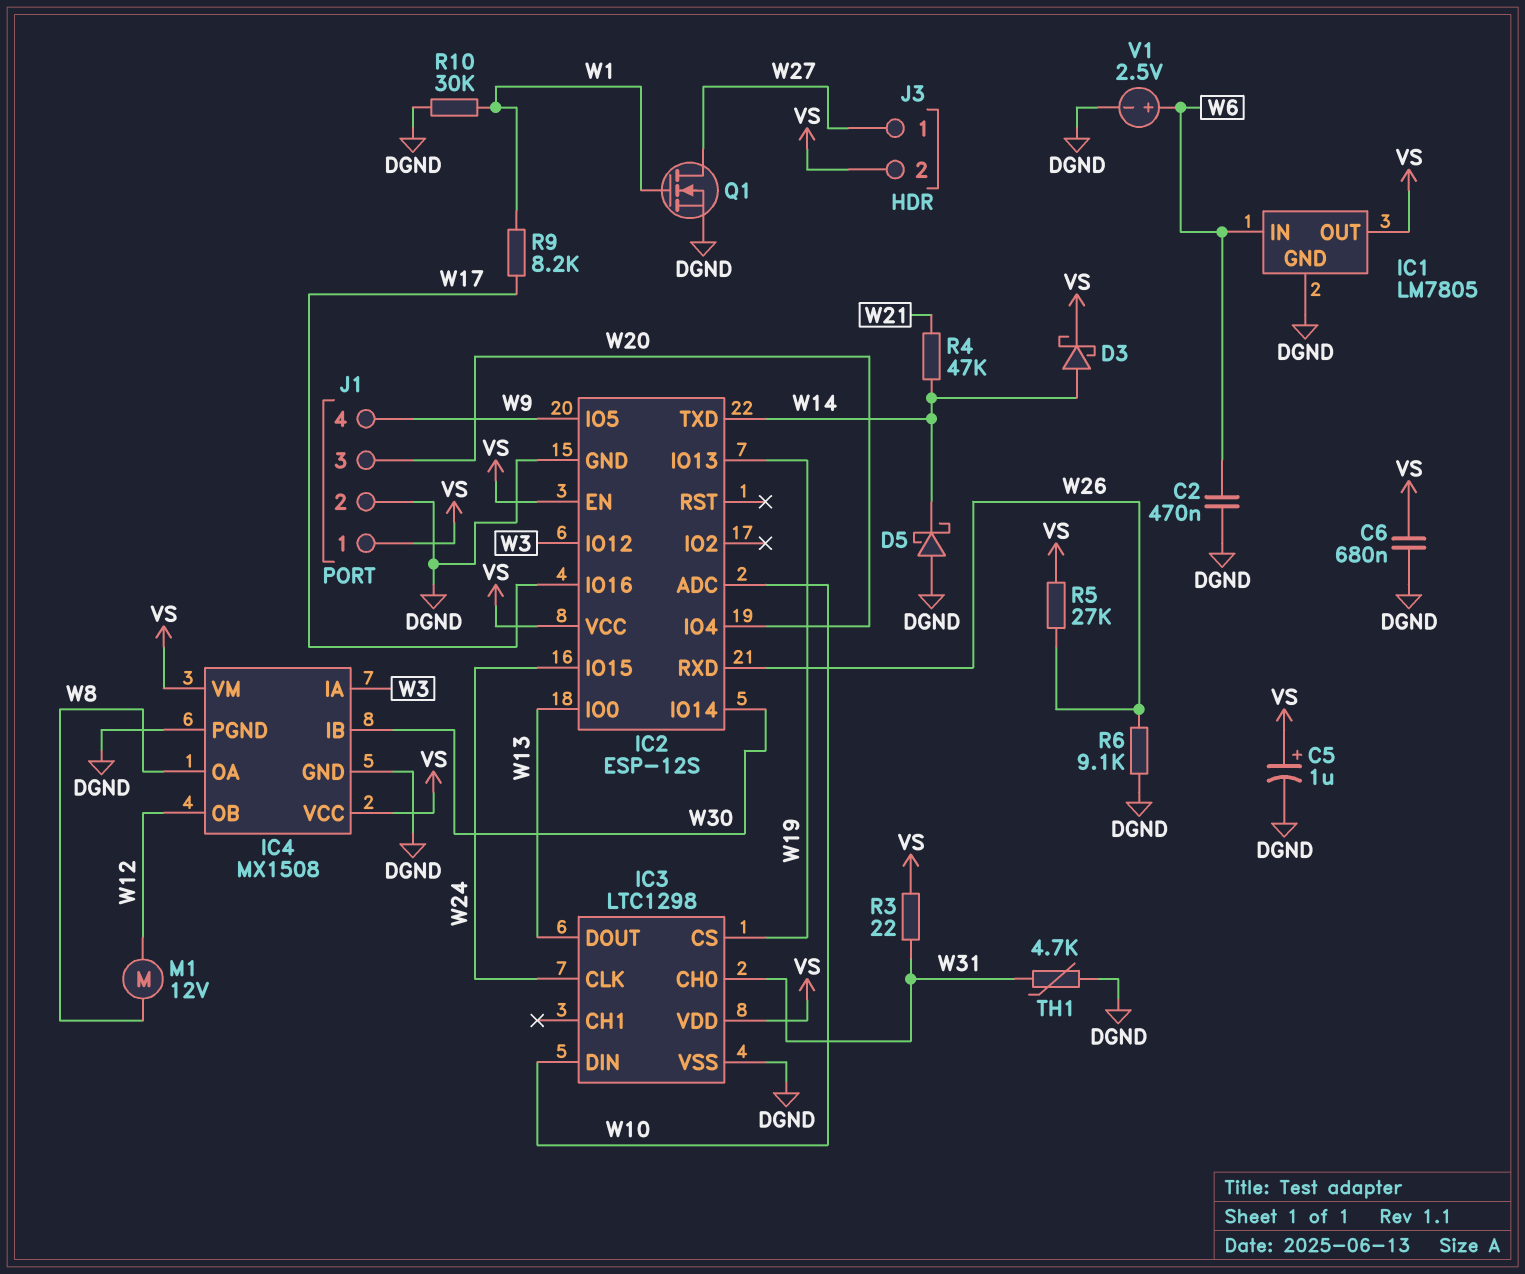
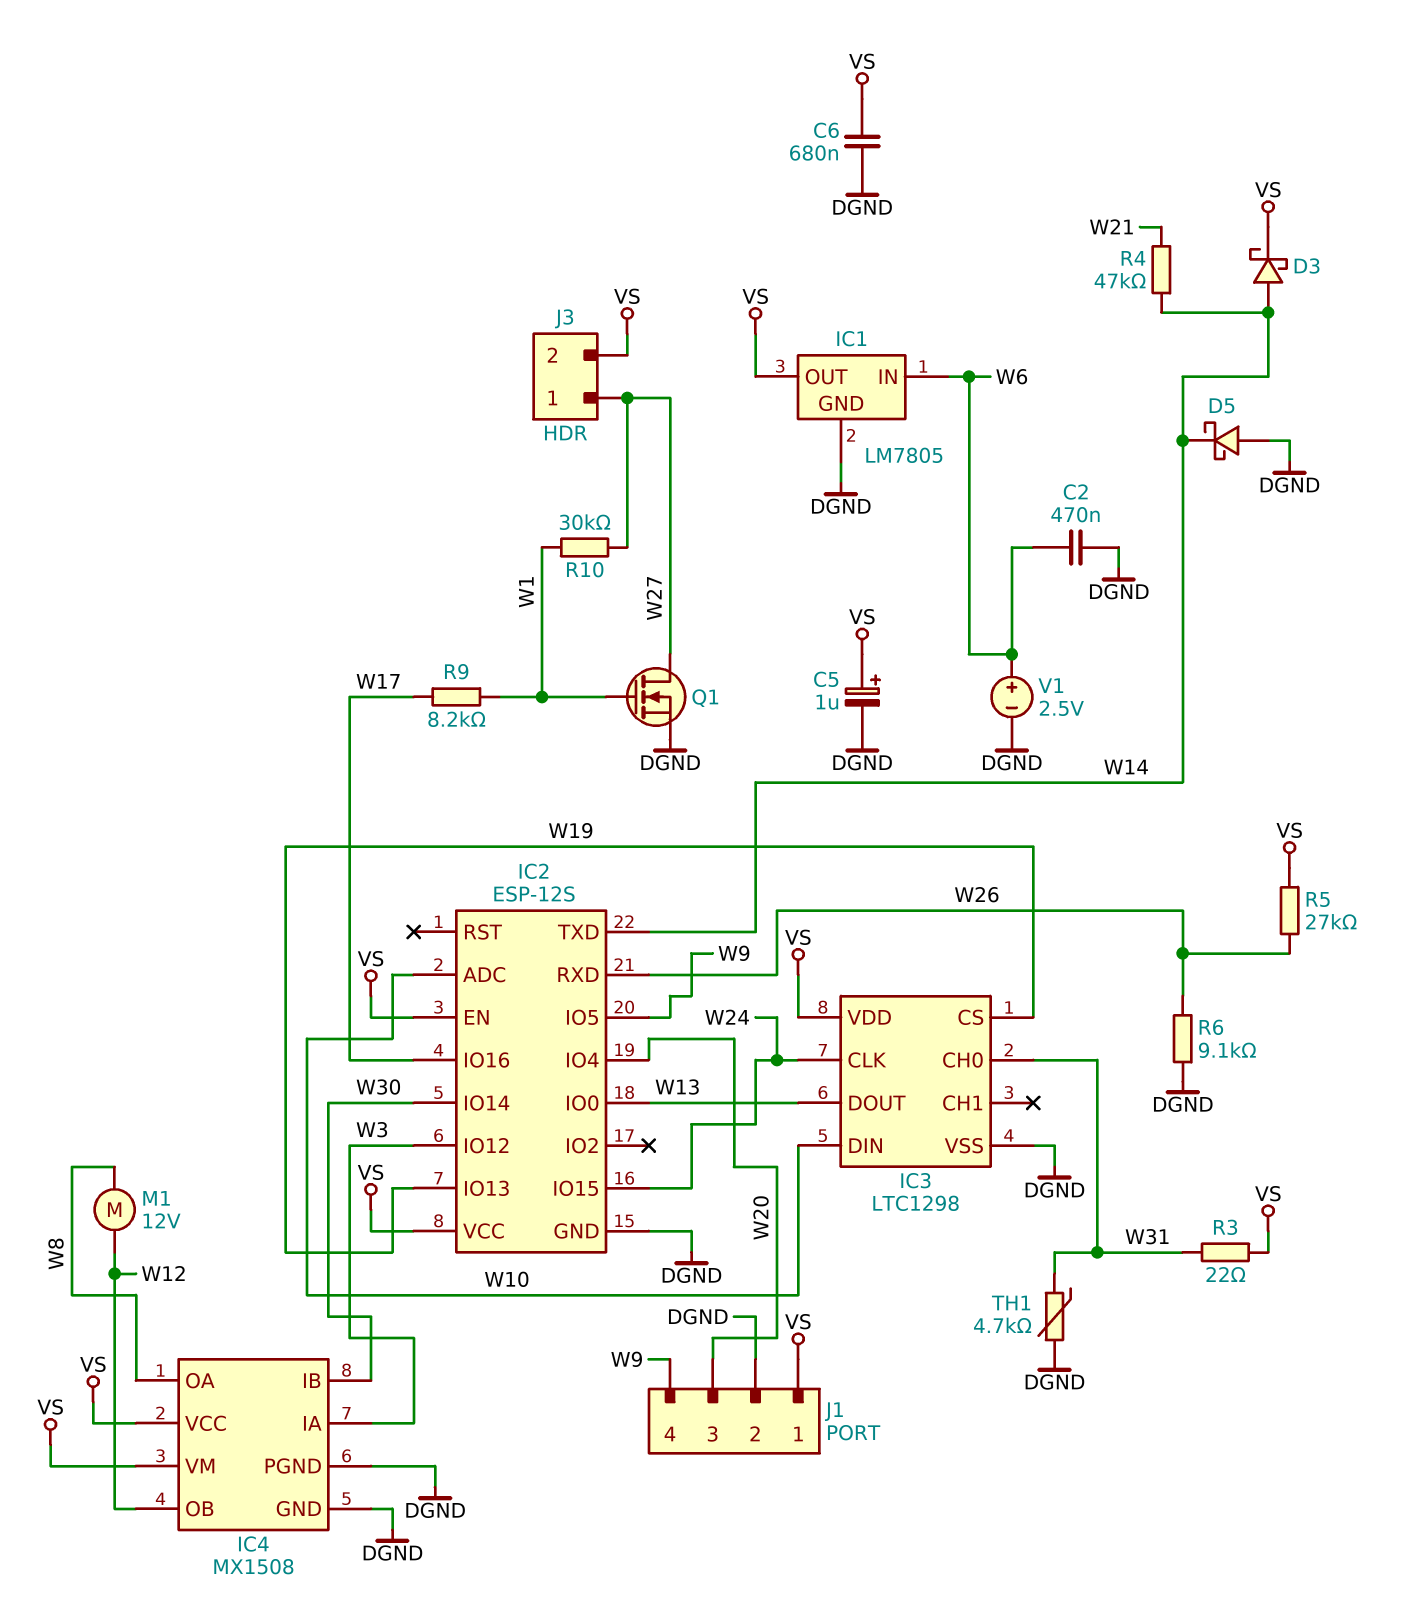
R10: 30k (DGND, W1) -> 30k (W1, W27)

